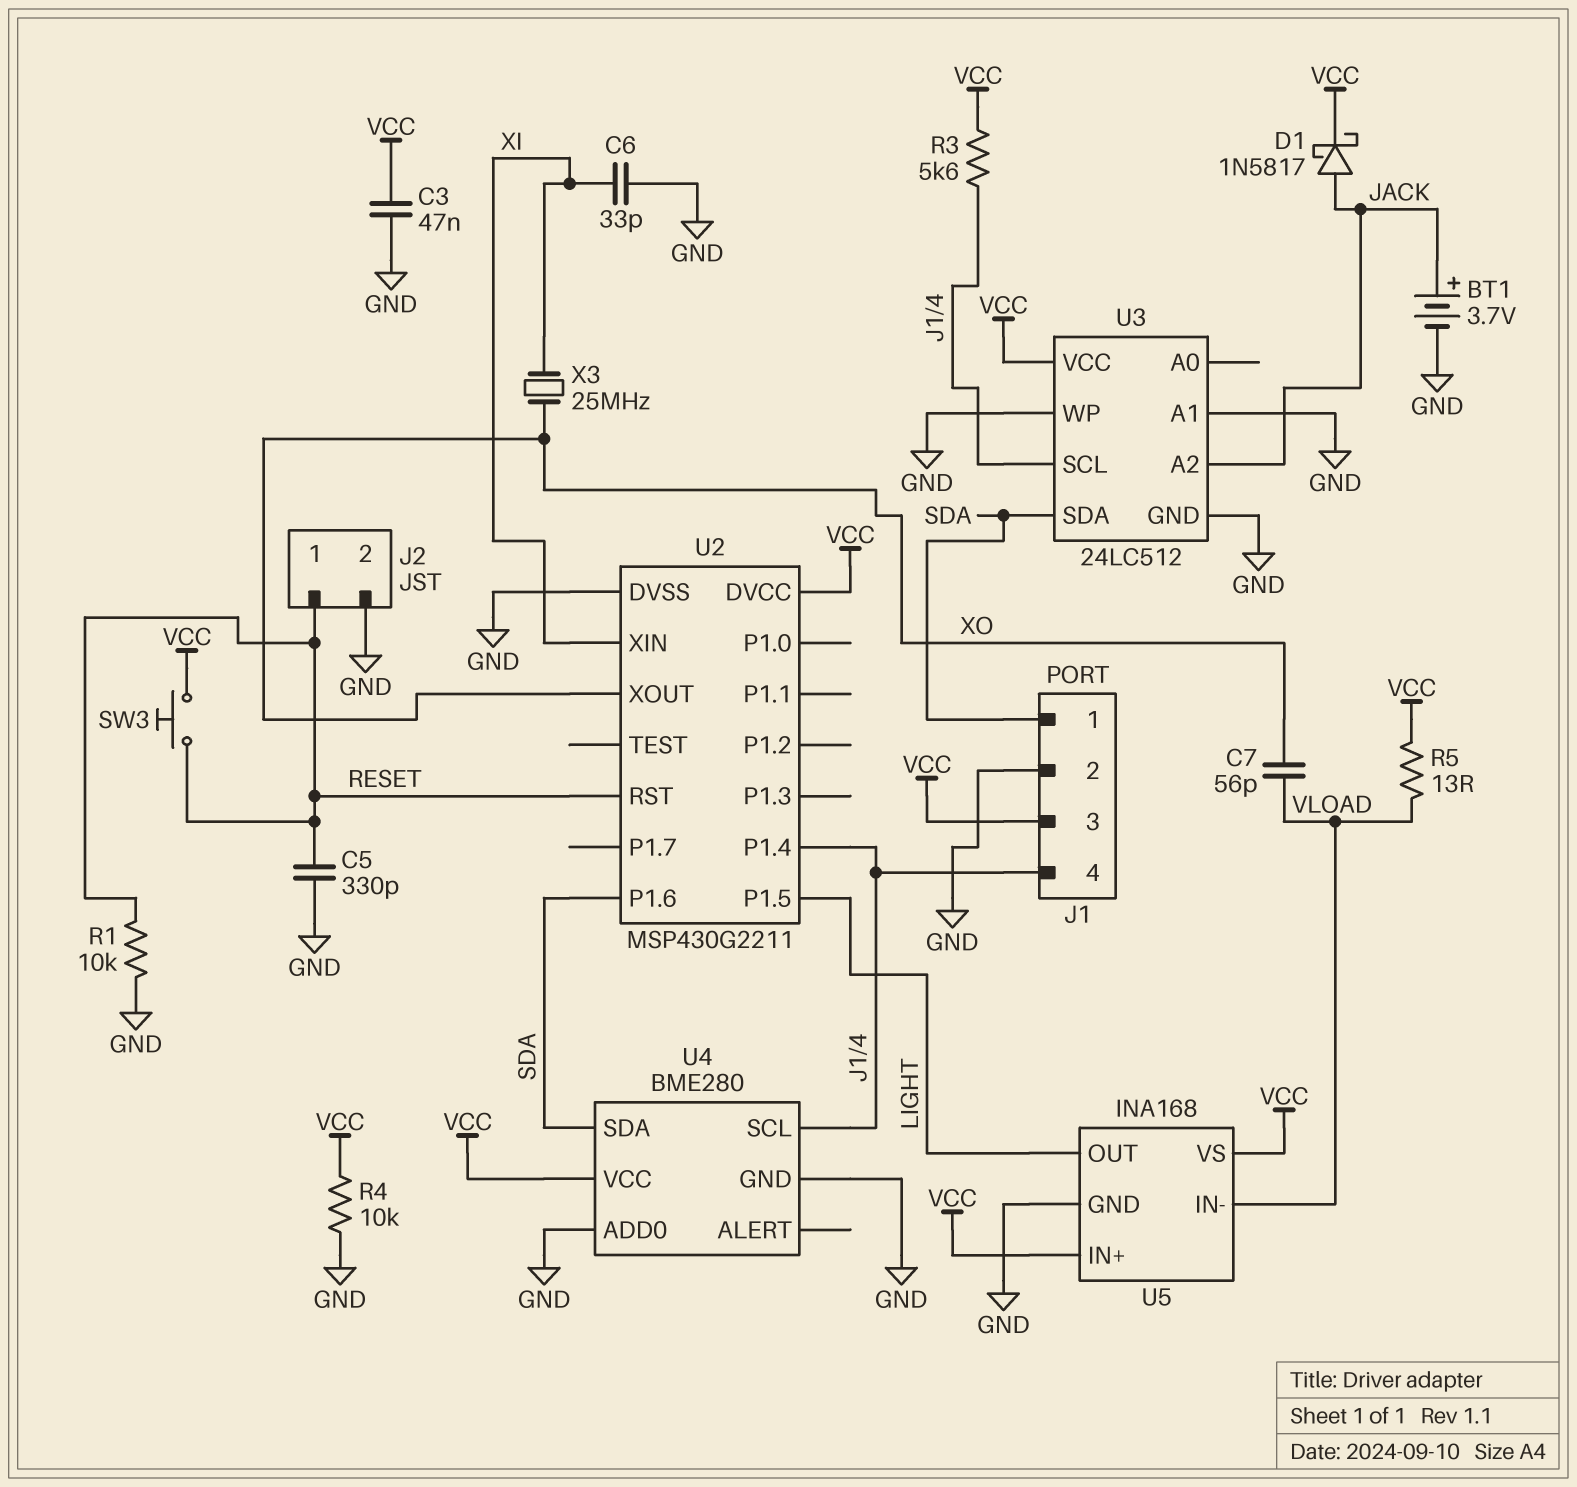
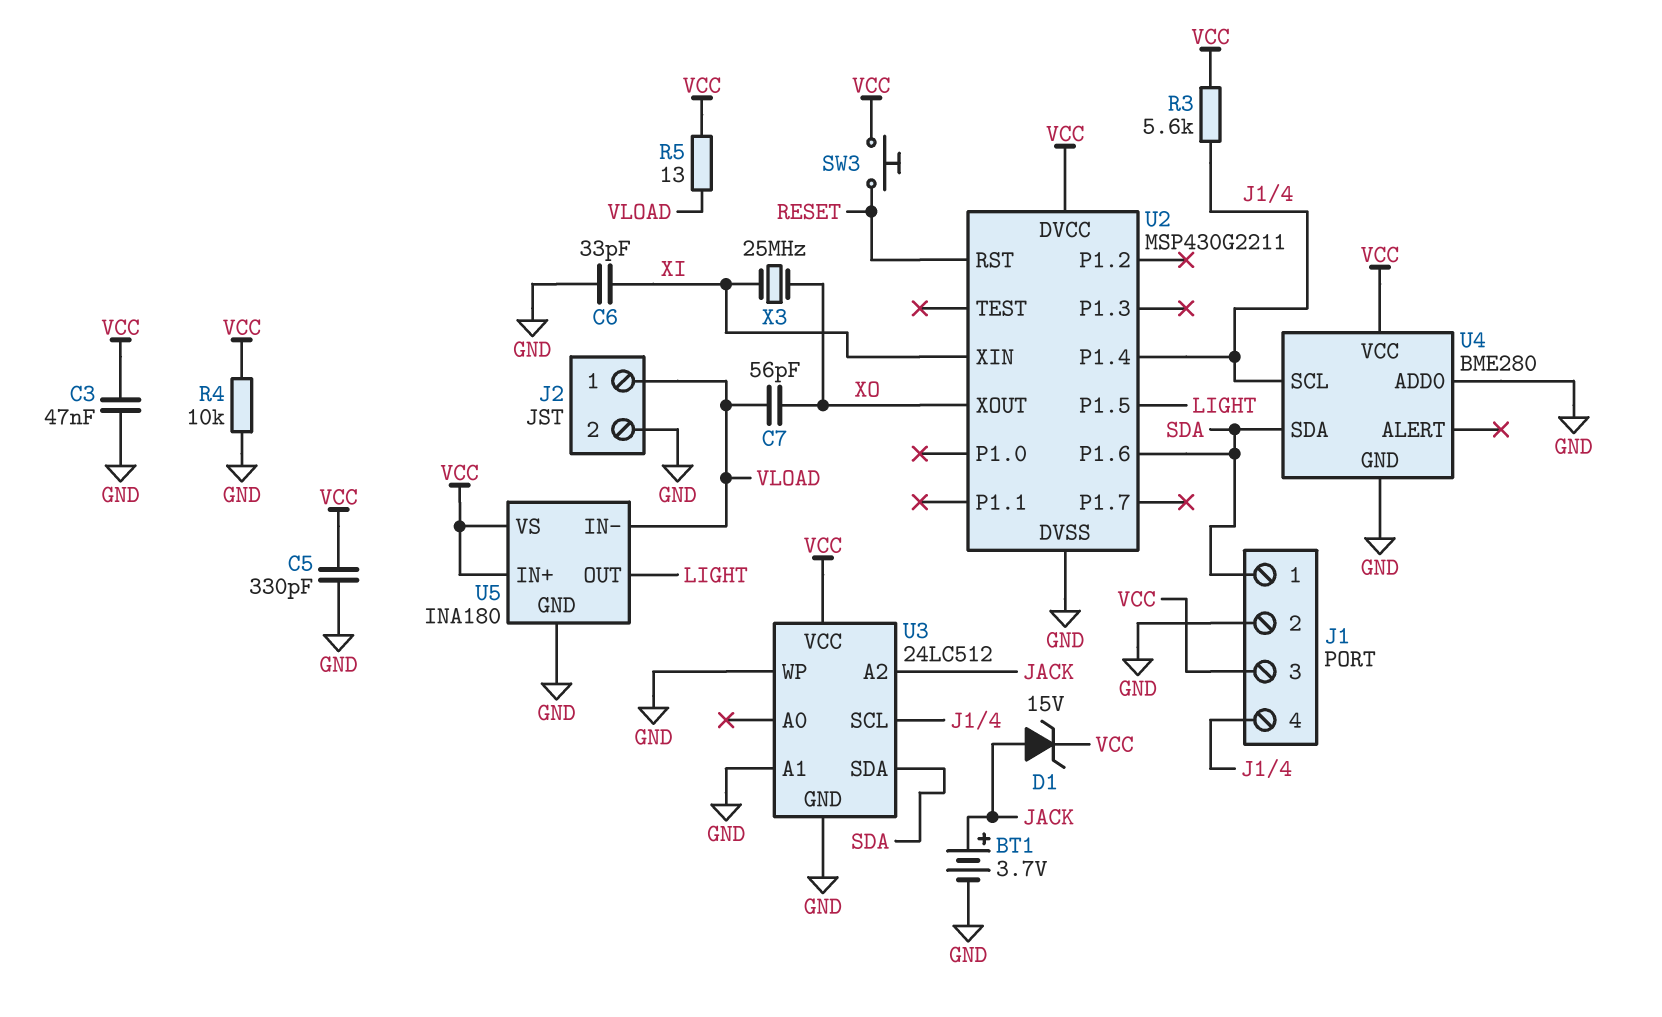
C5: 330pF (GND, RESET) -> 330pF (GND, VCC)
D1: schottky 1N5817 (A JACK, K VCC) -> zener 15V (A JACK, K VCC)
J2 pin 1: RESET -> VLOAD
R1: 10k (GND, RESET) -> none
U5: INA168 -> INA180

